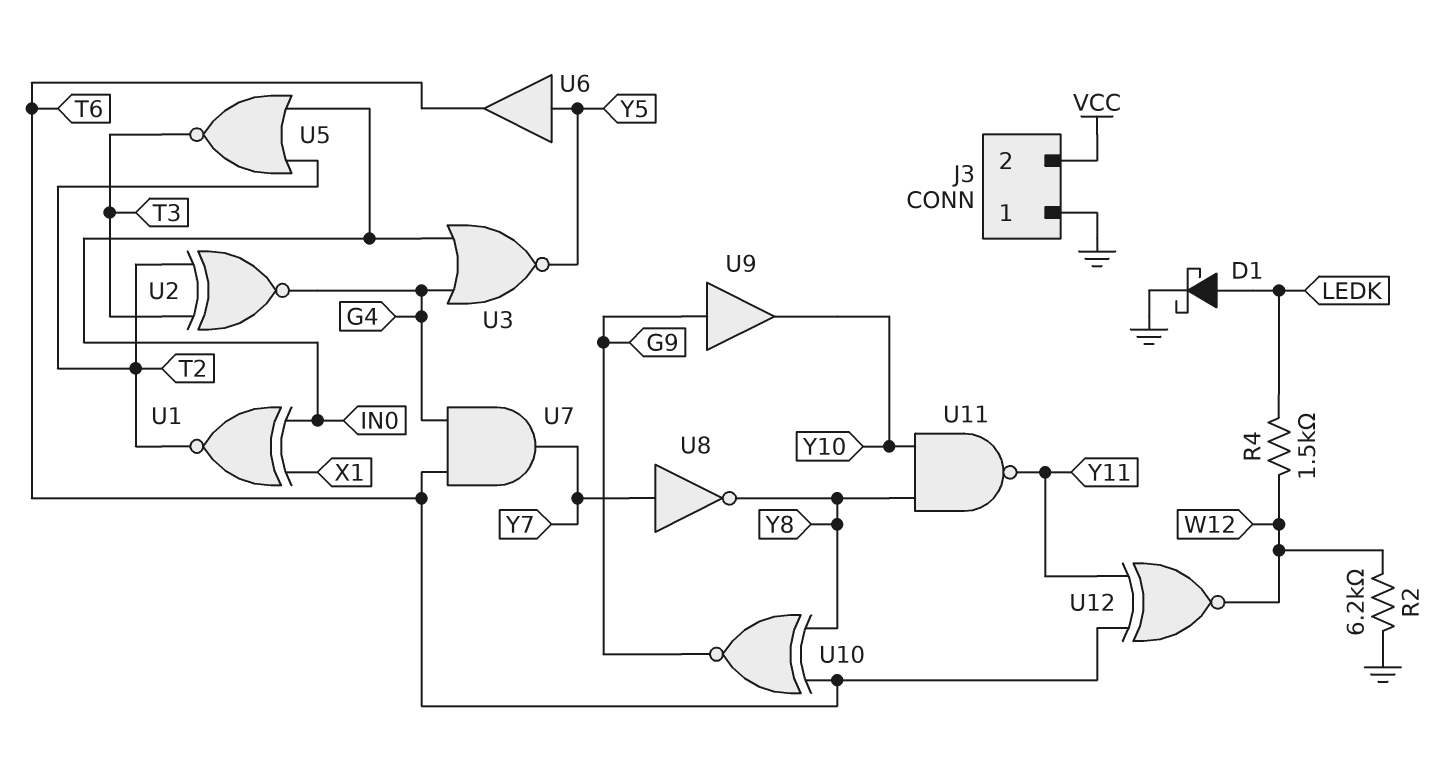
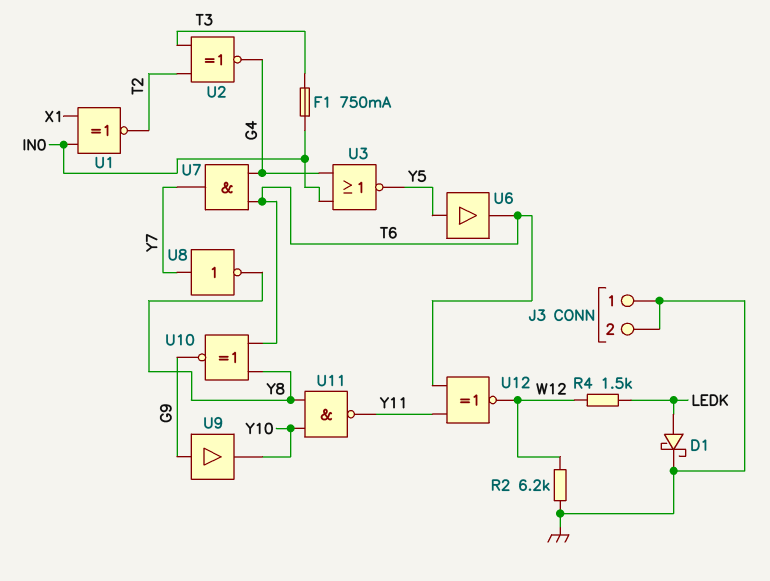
F1: none -> 750mA (IN0, T3)
J3 pin 2: VCC -> GND
U5: NOR (in IN0, in T2, out T3) -> none

